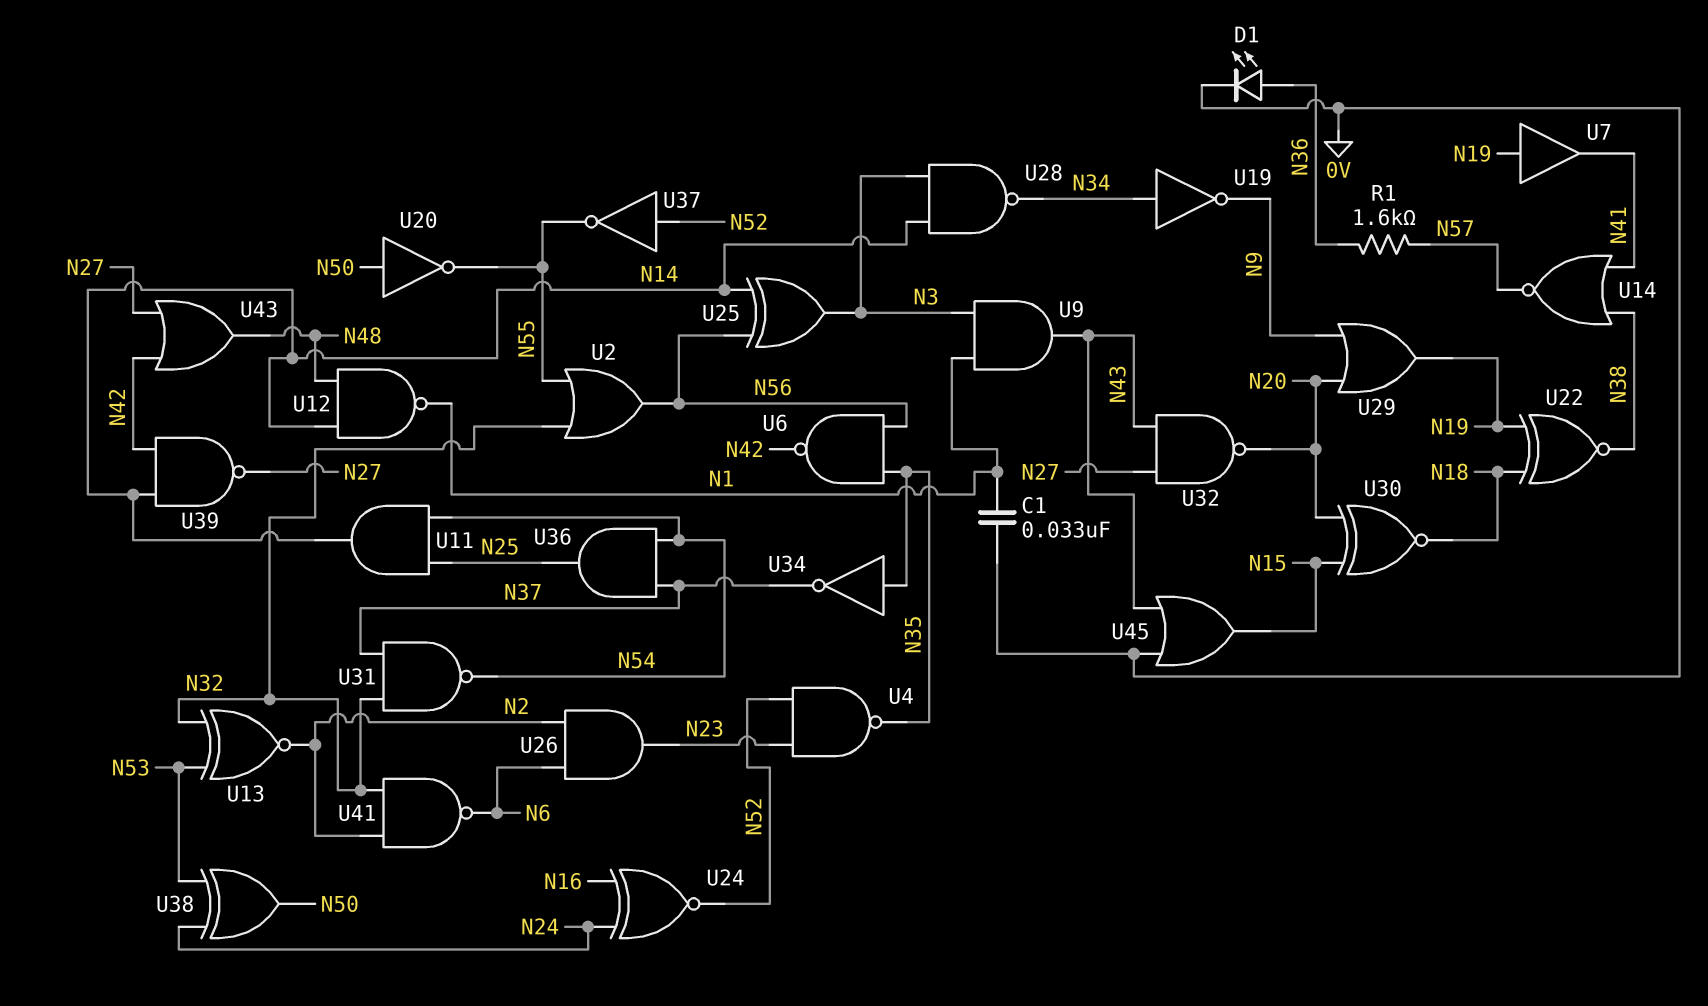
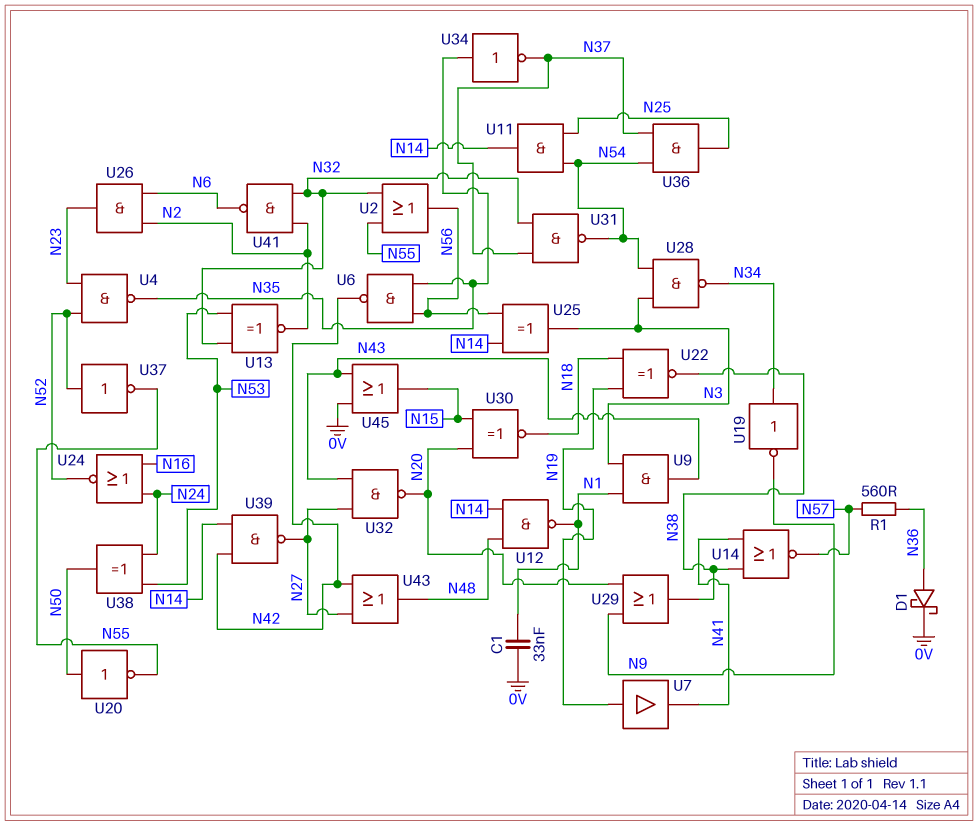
D1: LED (A N36, K 0V) -> schottky (A N36, K 0V)
R1: 1.6k (N36, N57) -> 560 (N36, N57)
U24: XNOR (in N16, in N24, out N52) -> NOR (in N16, in N24, out N52)
U28: NAND (in N3, in N14, out N34) -> NAND (in N3, in N54, out N34)
U29: OR (in N9, in N20, out N19) -> OR (in N9, in N20, out N38)

